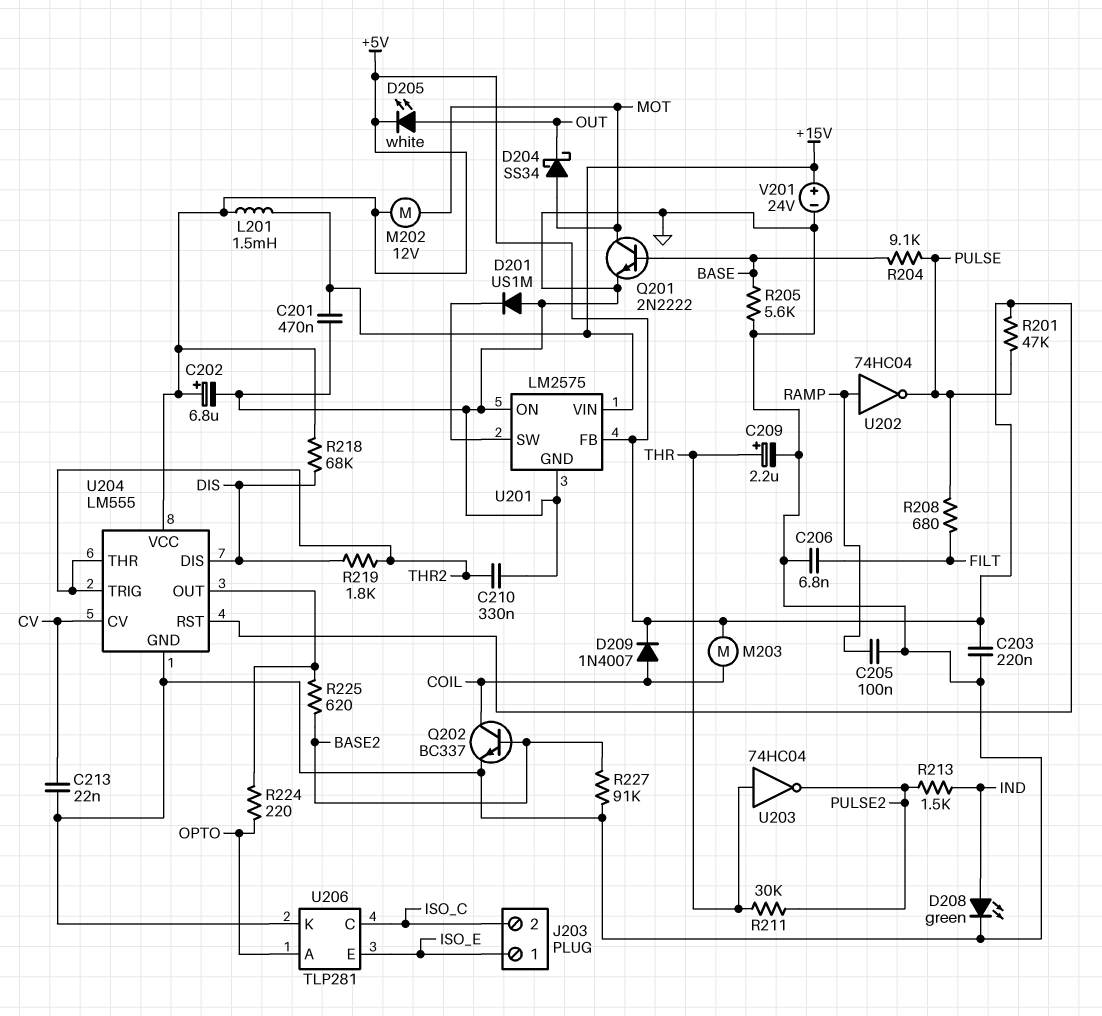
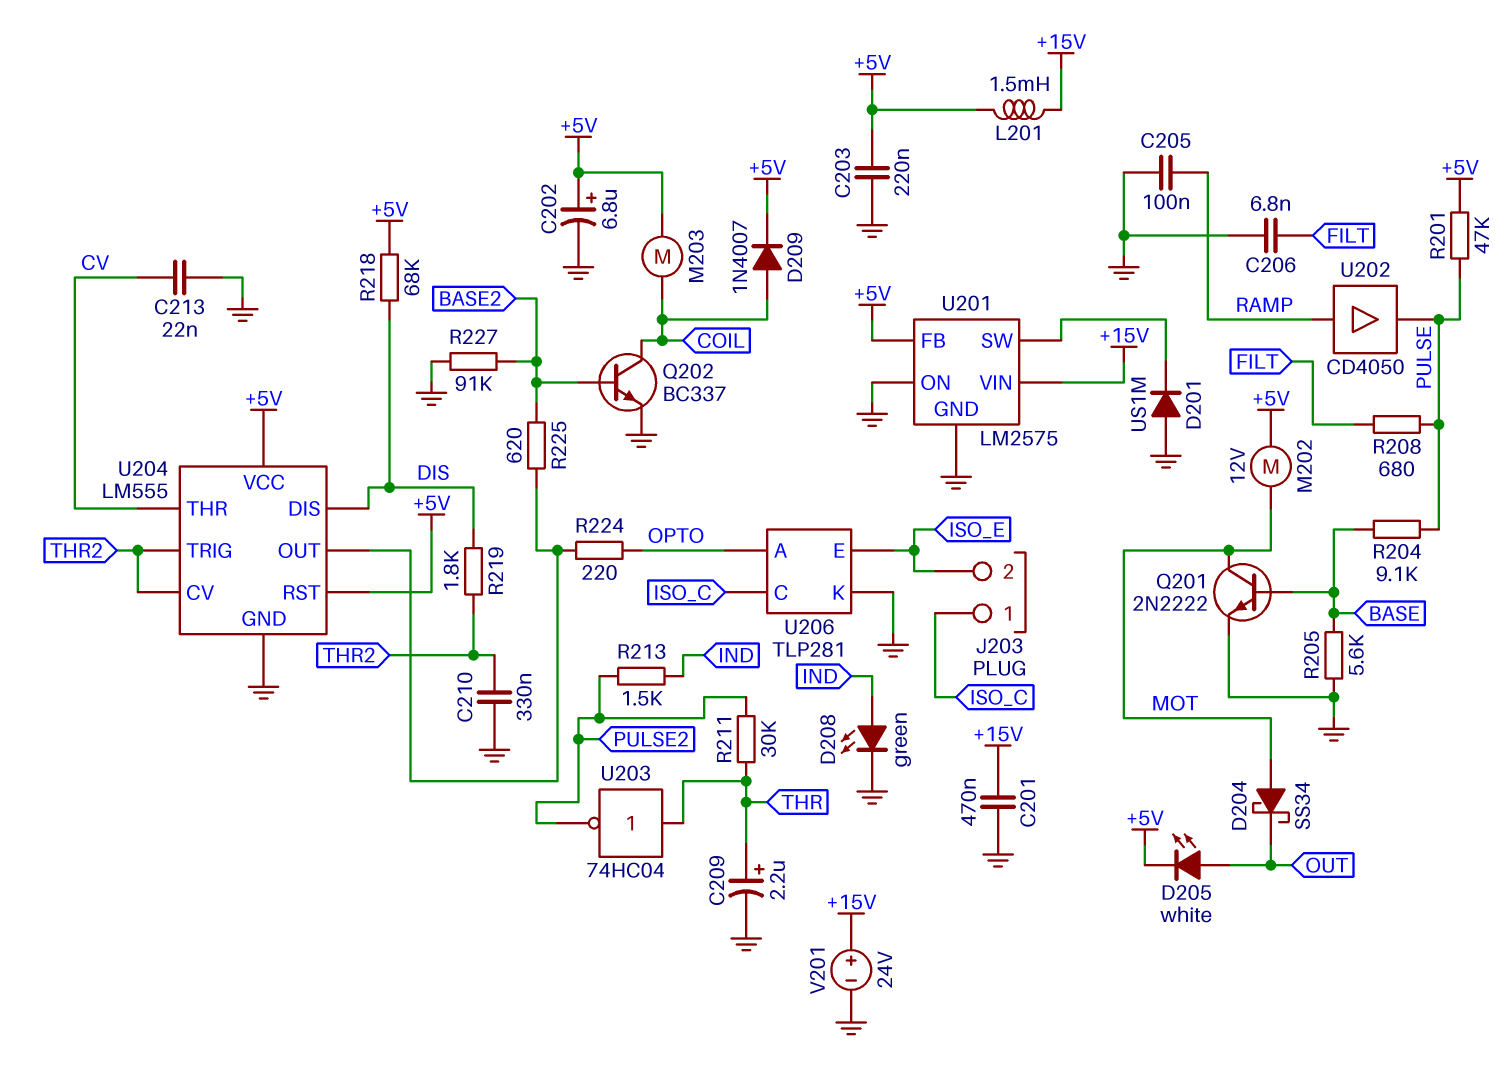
J203 pin 1: ISO_E -> ISO_C
J203 pin 2: ISO_C -> ISO_E
U202: NOT 74HC04 (in RAMP, out PULSE) -> buffer CD4050 (in RAMP, out PULSE)
U204 pin CV: CV -> THR2
U204 pin THR: THR2 -> CV

